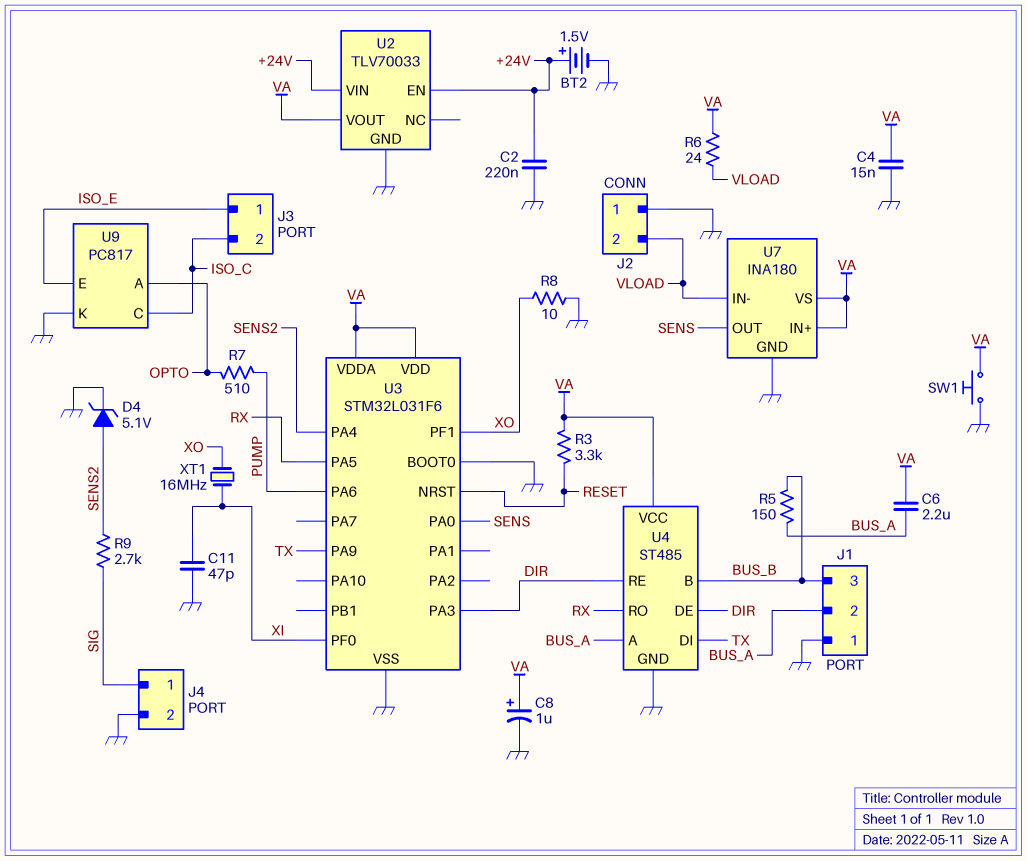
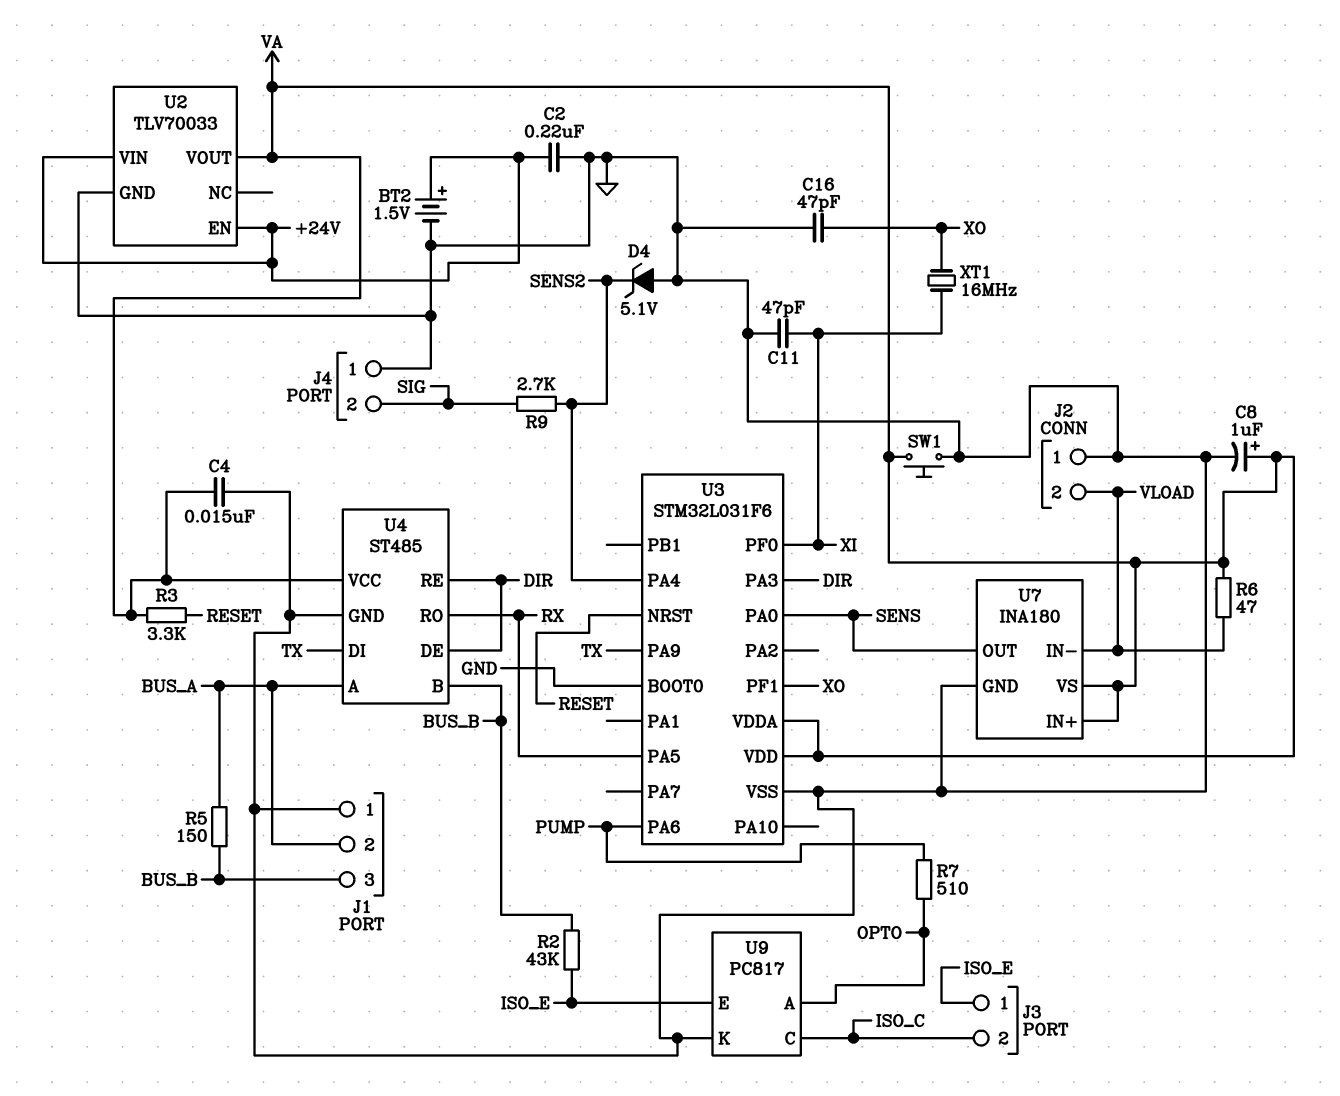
C6: 2.2uF (BUS_A, VA) -> none
C16: none -> 47pF (GND, XO)
D4: zener 5.1V (A SENS2, K GND) -> zener 5.1V (A GND, K SENS2)
J4 pin 1: SIG -> GND
J4 pin 2: GND -> SIG
R2: none -> 43k (BUS_B, ISO_E)
R6: 24 (VA, VLOAD) -> 47 (VA, VLOAD)
R8: 10 (GND, XO) -> none

